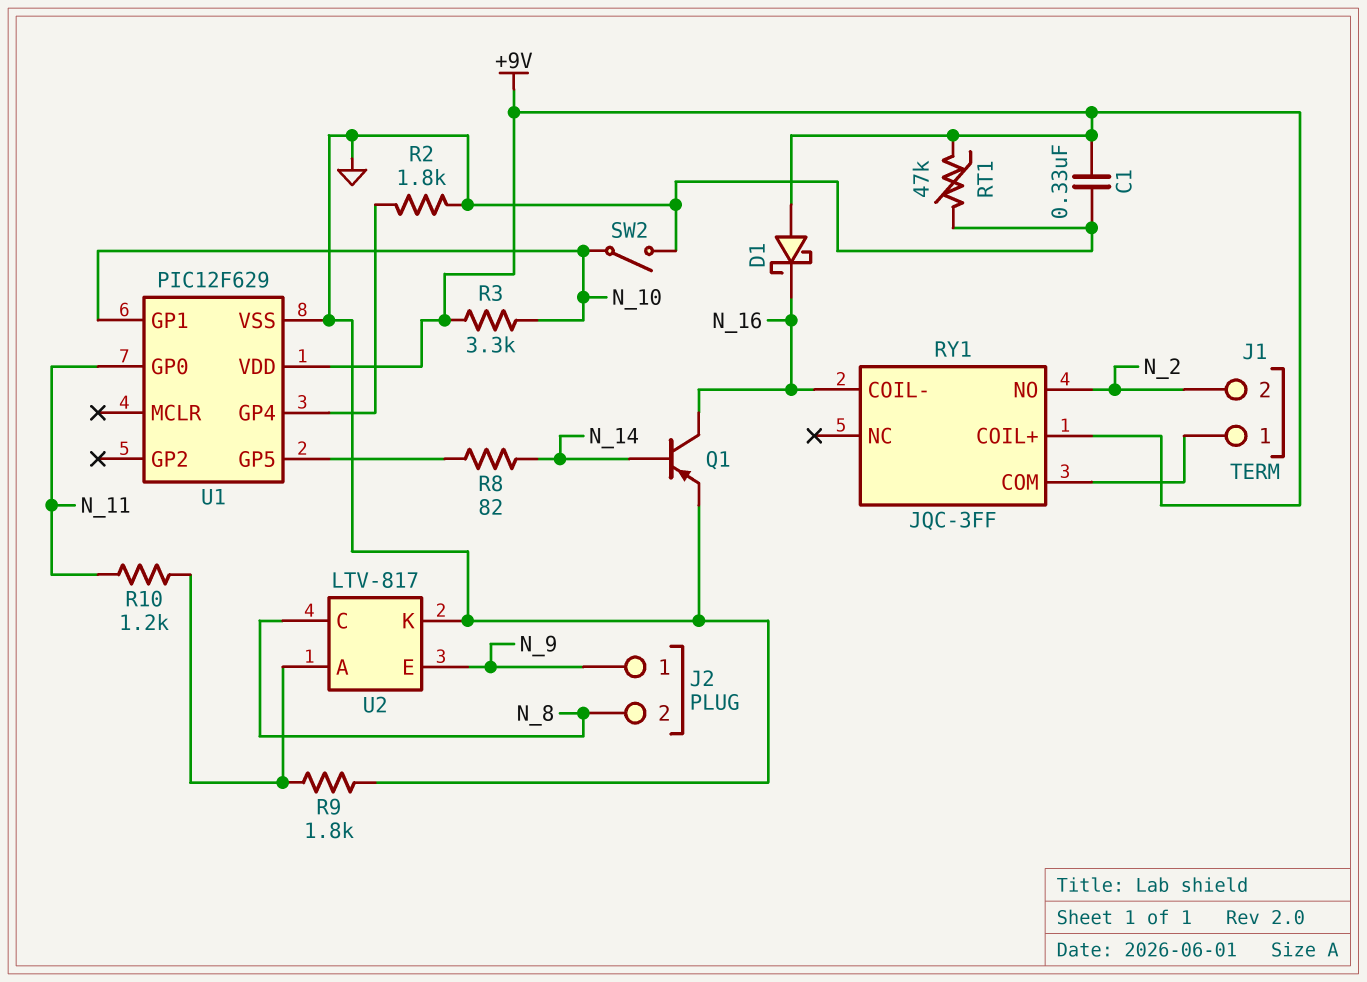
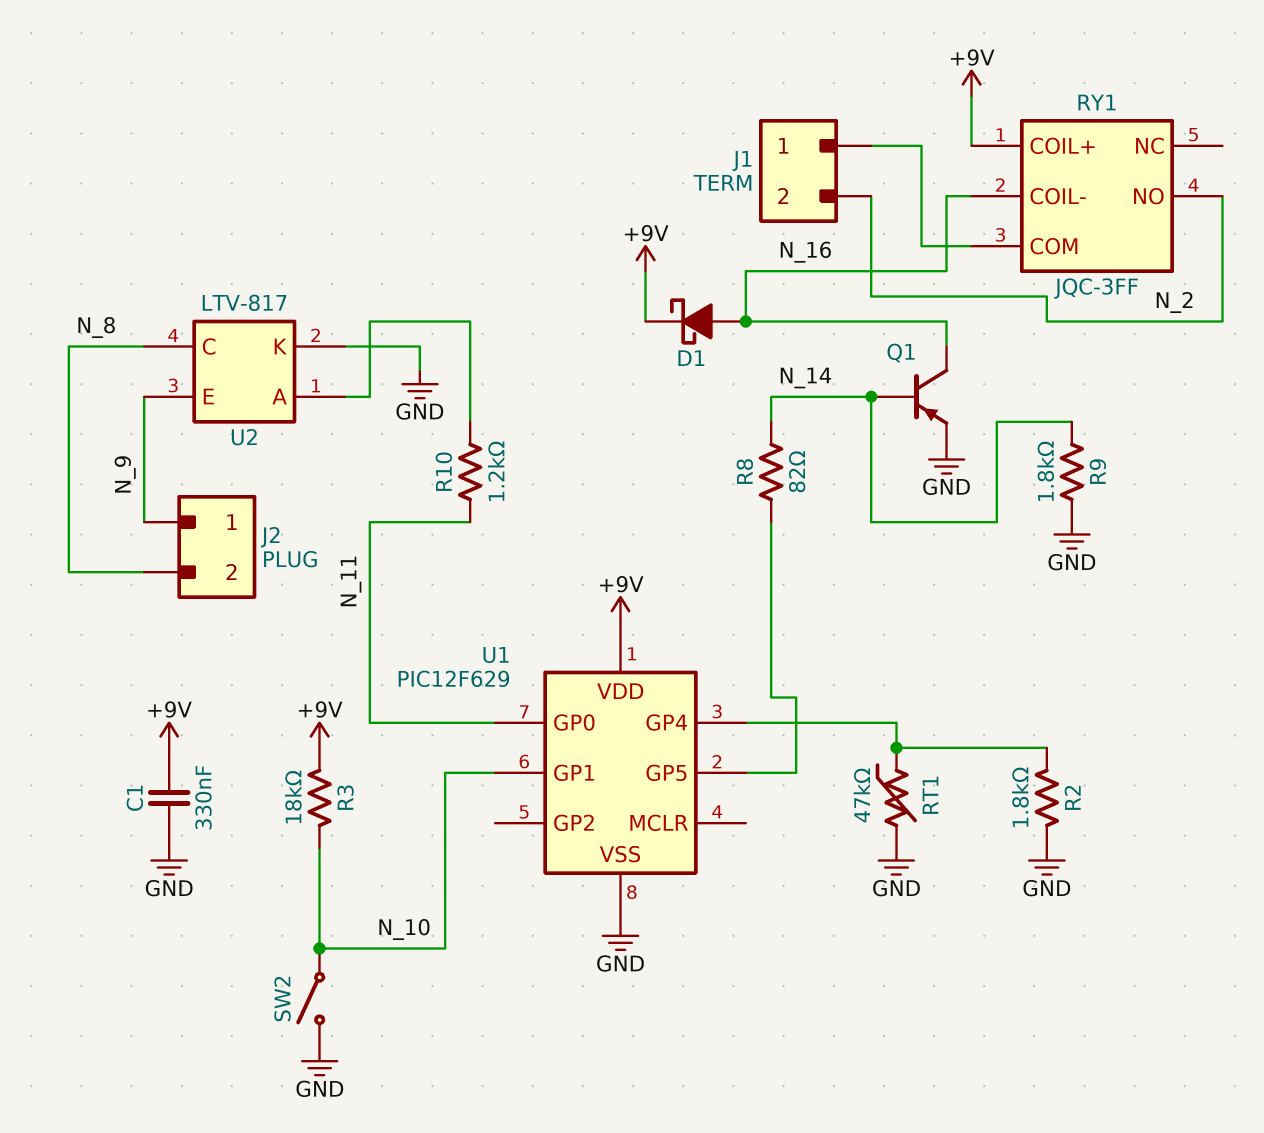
D1: schottky (A +9V, K N_16) -> schottky (A N_16, K +9V)
R3: 3.3k (+9V, N_10) -> 18k (+9V, N_10)
R9: 1.8k (GND, U2/A) -> 1.8k (GND, N_14)
RT1: 47k (+9V, GND) -> 47k (GND, U1/GP4)

